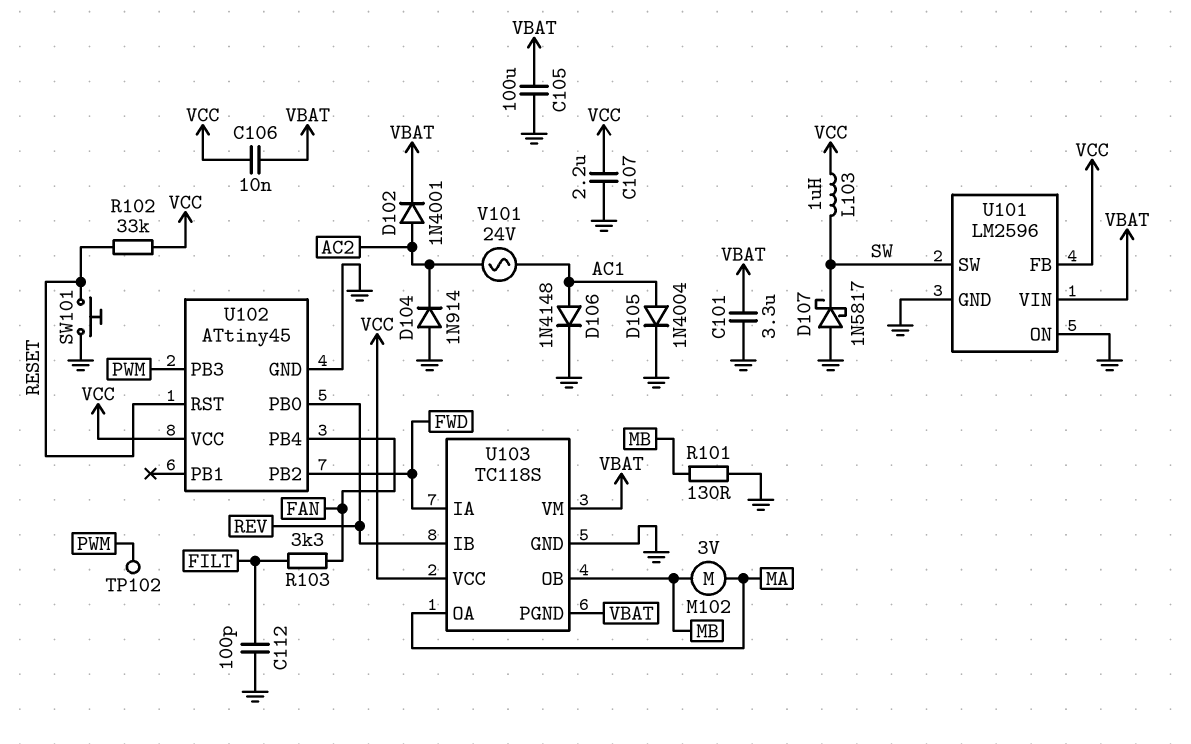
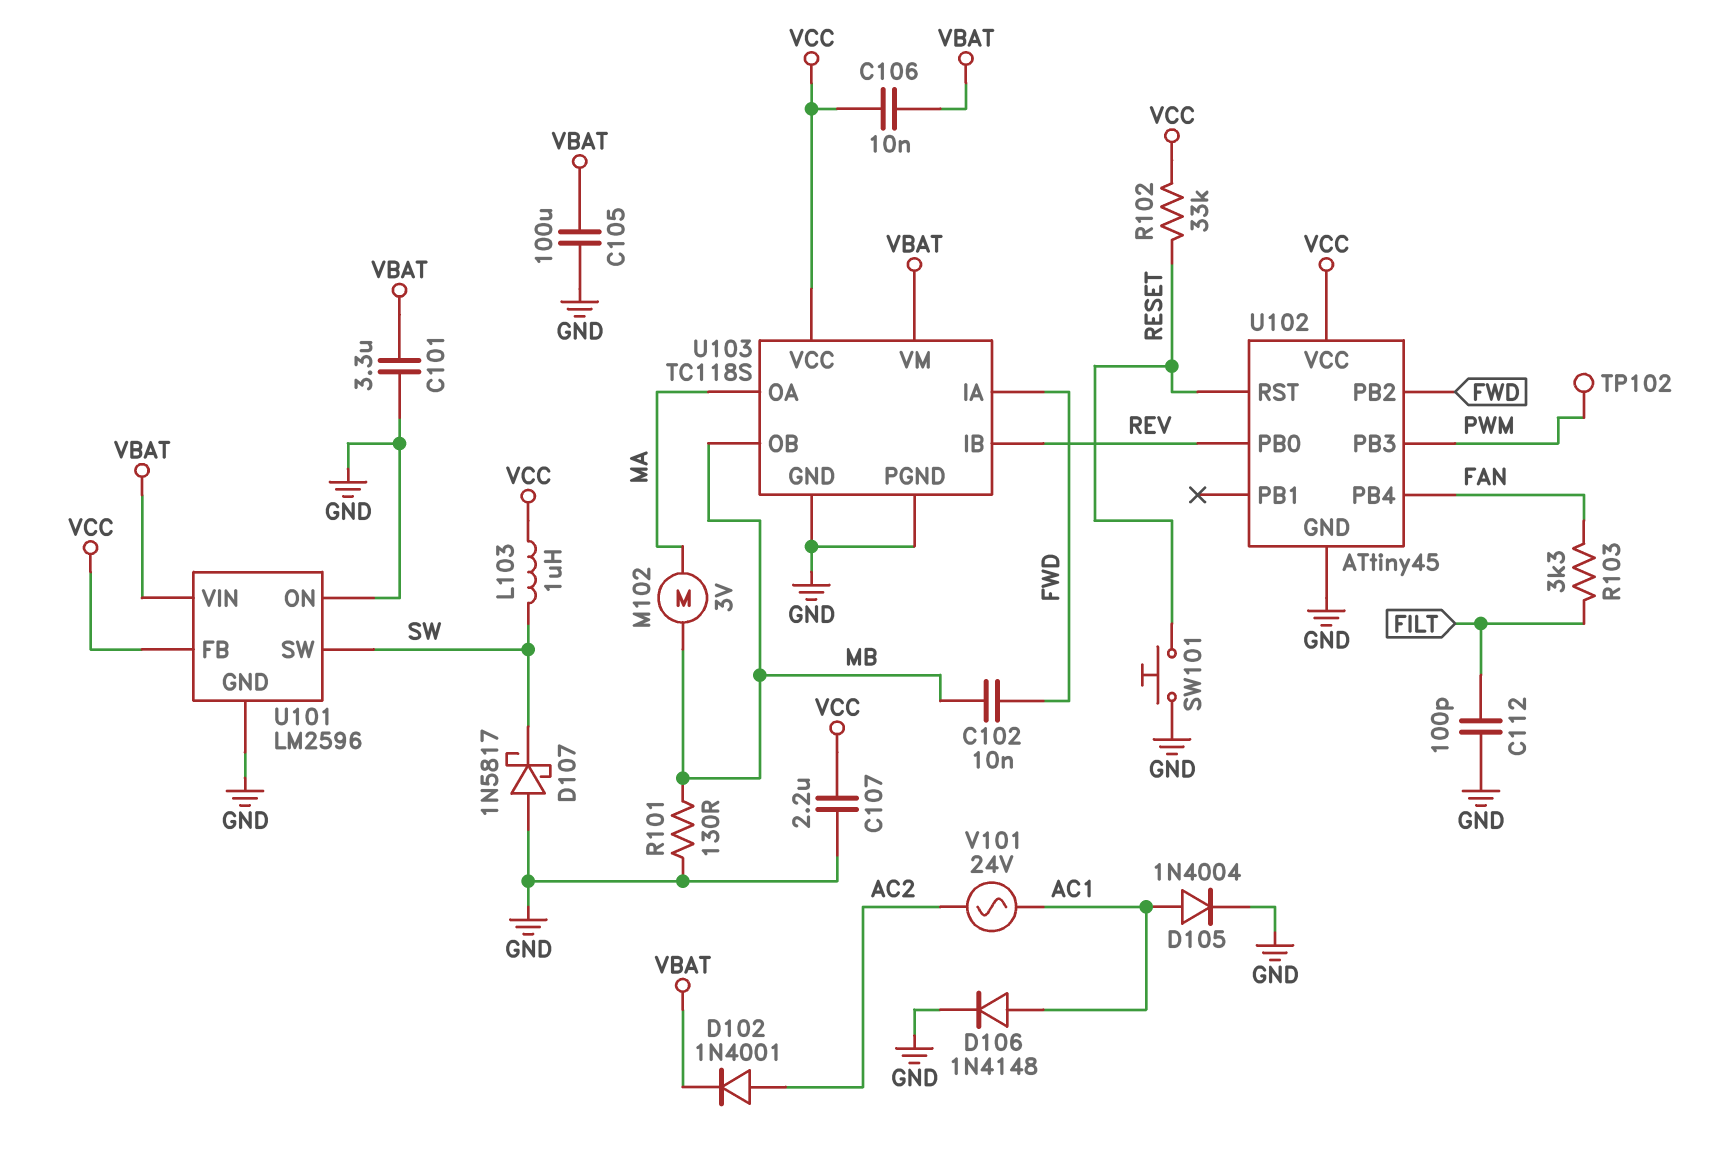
C102: none -> 10nF (FWD, MB)
D104: diode 1N914 (A GND, K AC2) -> none
U103 pin PGND: VBAT -> GND

